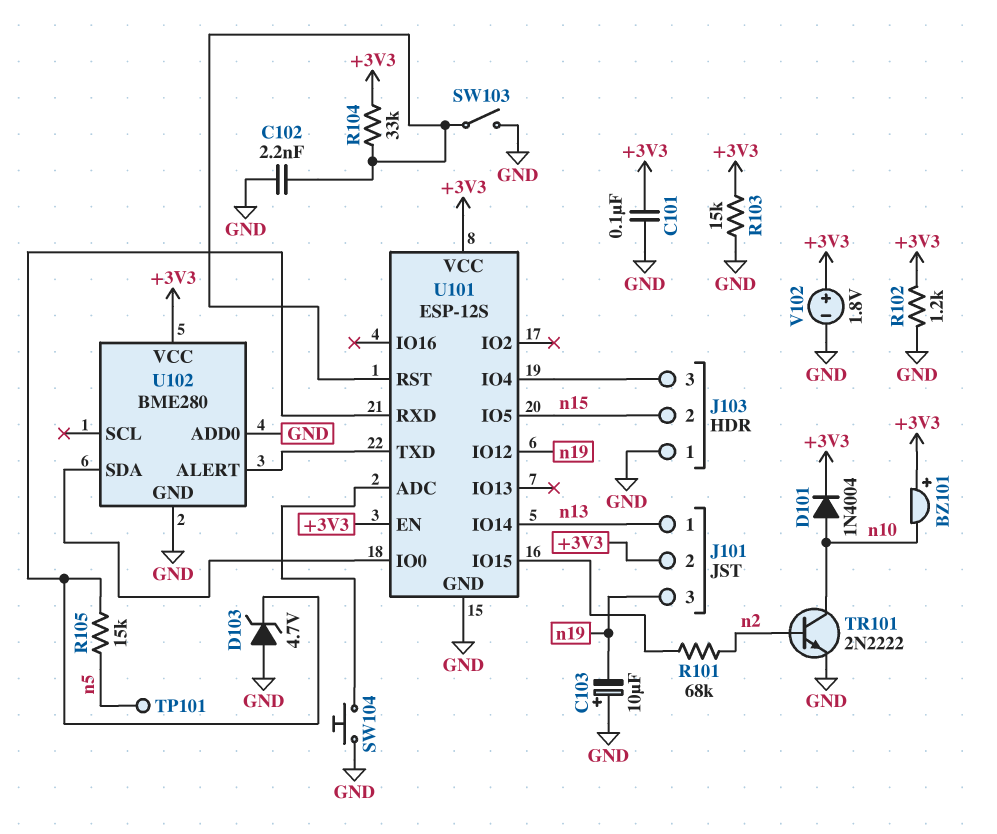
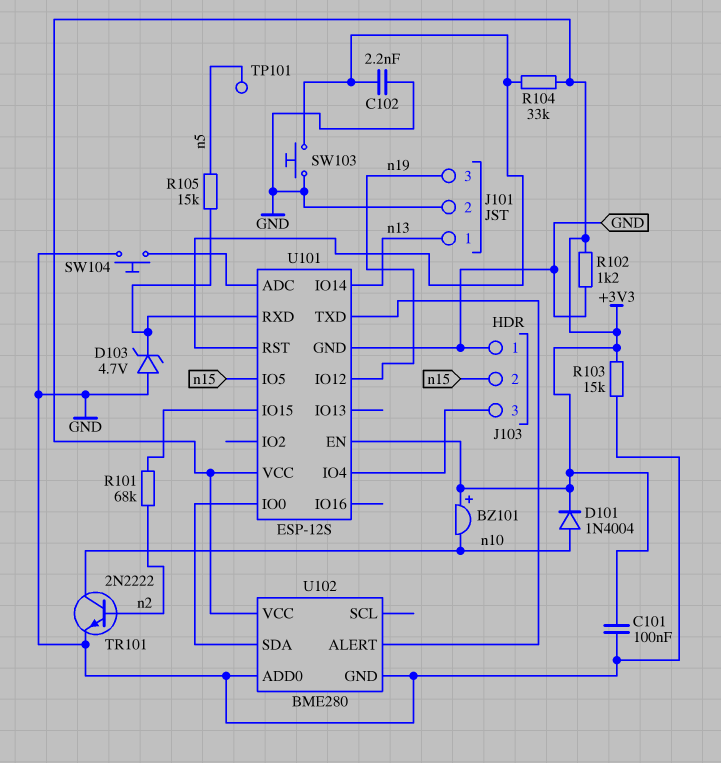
C103: 10uF (plus GND, minus n19) -> none
J101 pin 2: +3V3 -> GND
SW103: switch (GND, U101/RST) -> button (GND, U101/RST)
V102: 1.8V (plus +3V3, minus GND) -> none

